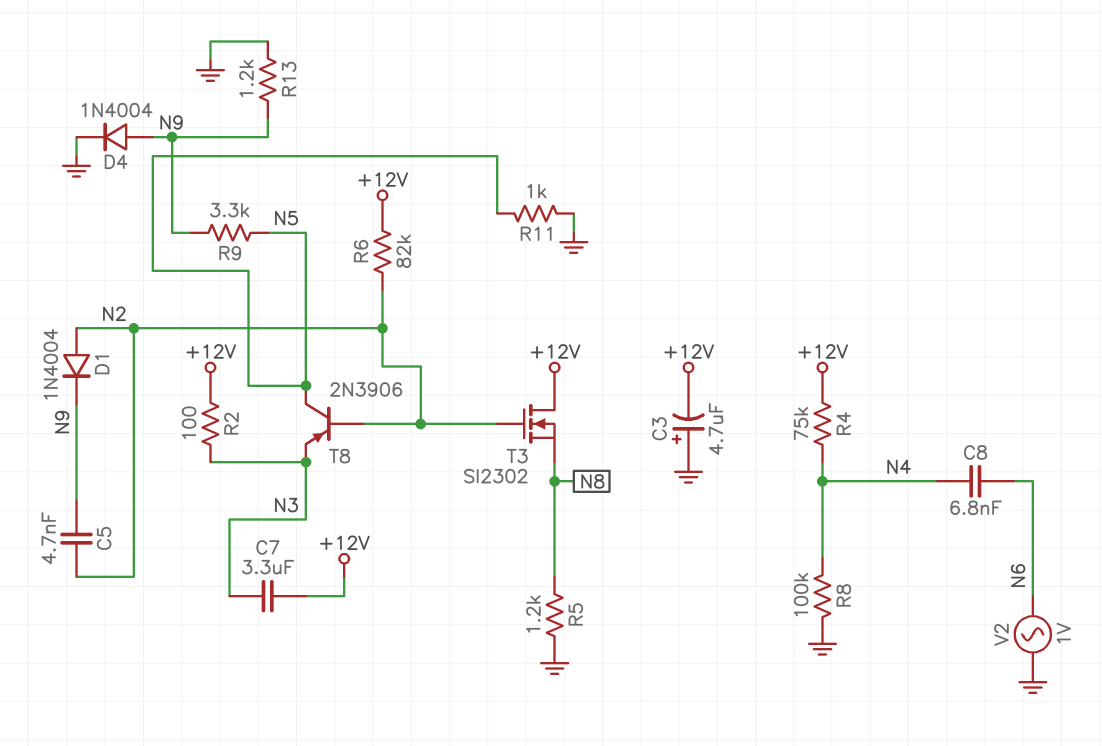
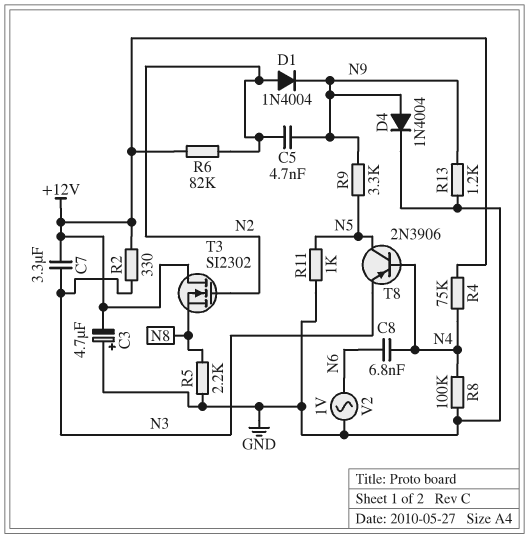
R2: 100 (+12V, N3) -> 330 (+12V, N3)
R5: 1.2k (GND, N8) -> 2.2k (GND, N8)
T8: PNP 2N3906 (B N2, C N5, E N3) -> PNP 2N3906 (B N4, C N5, E N3)

